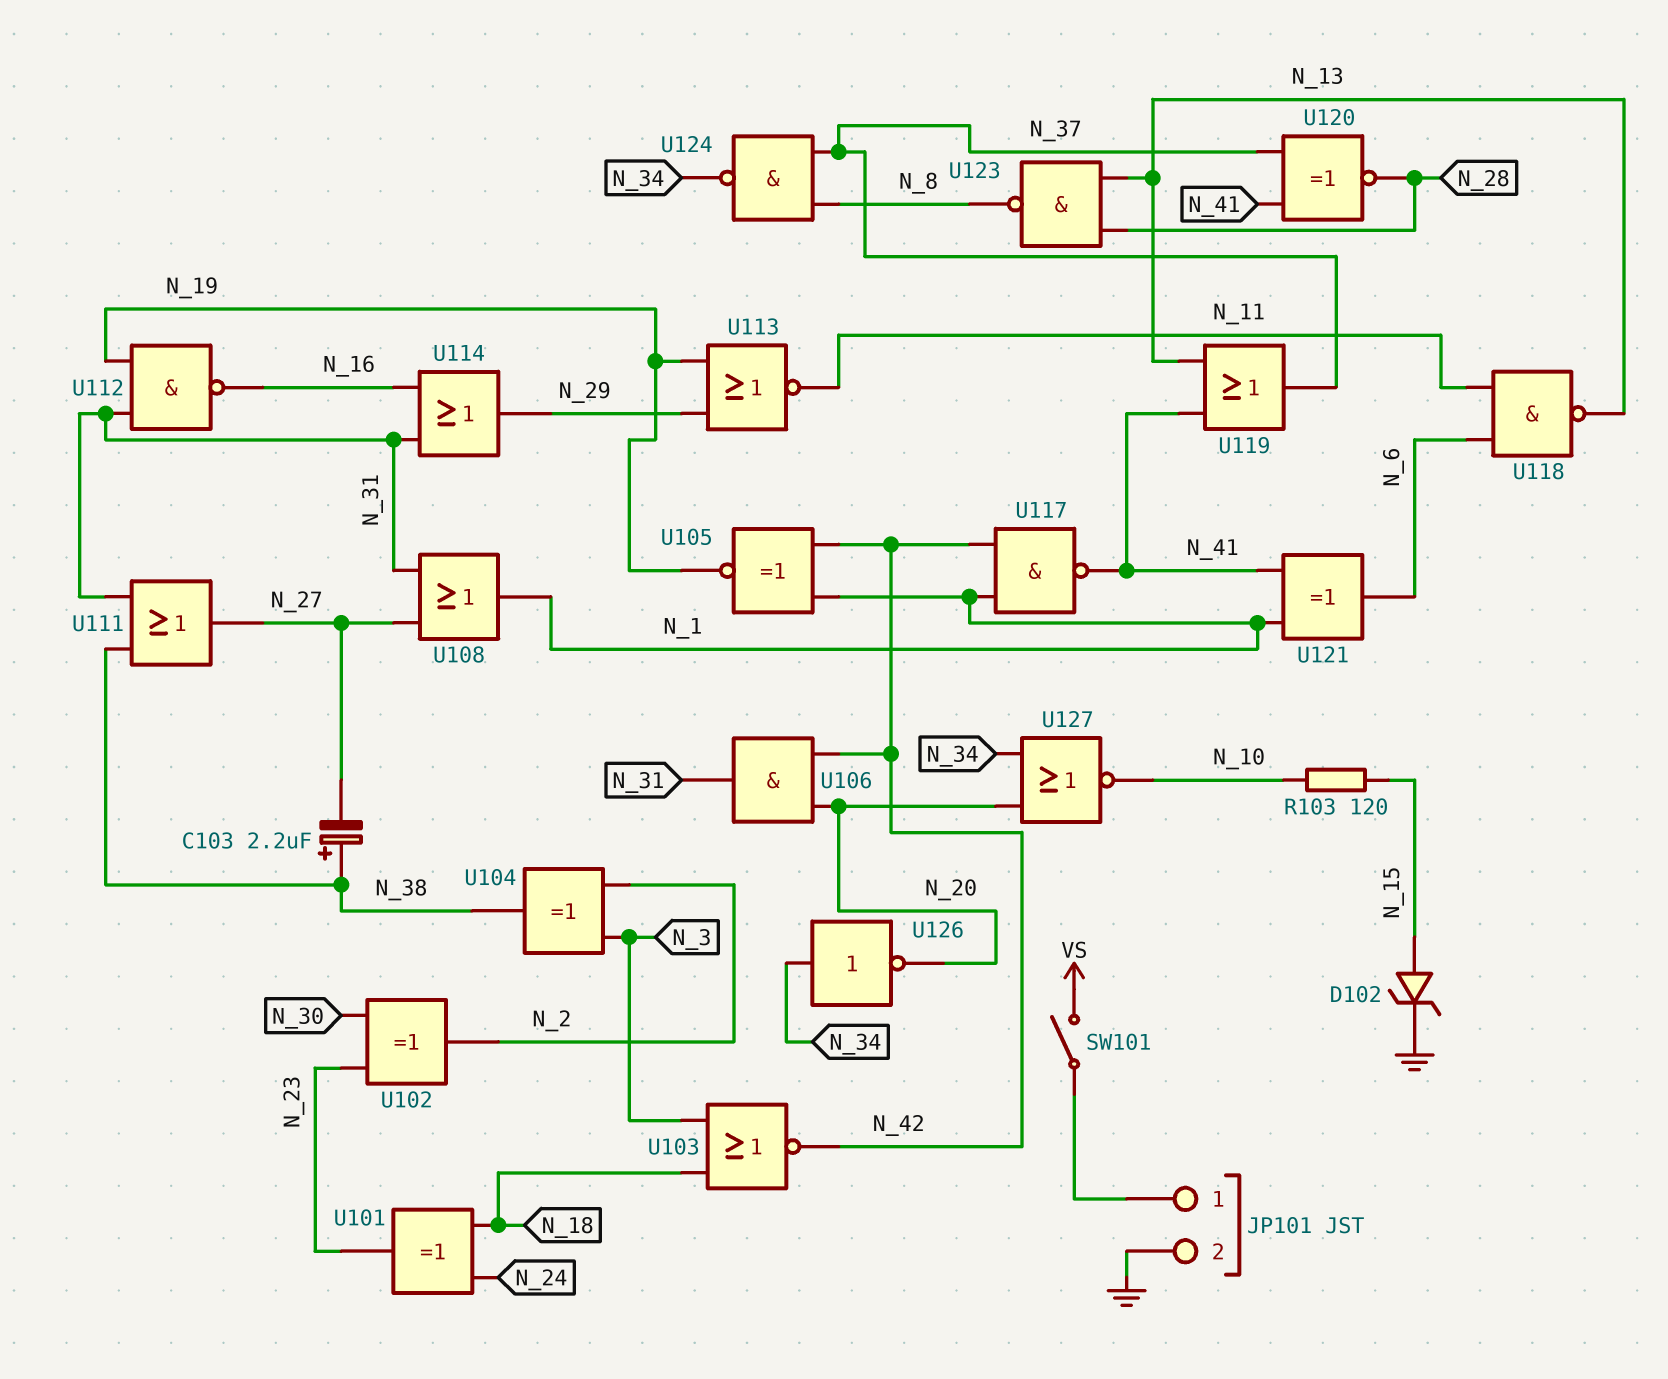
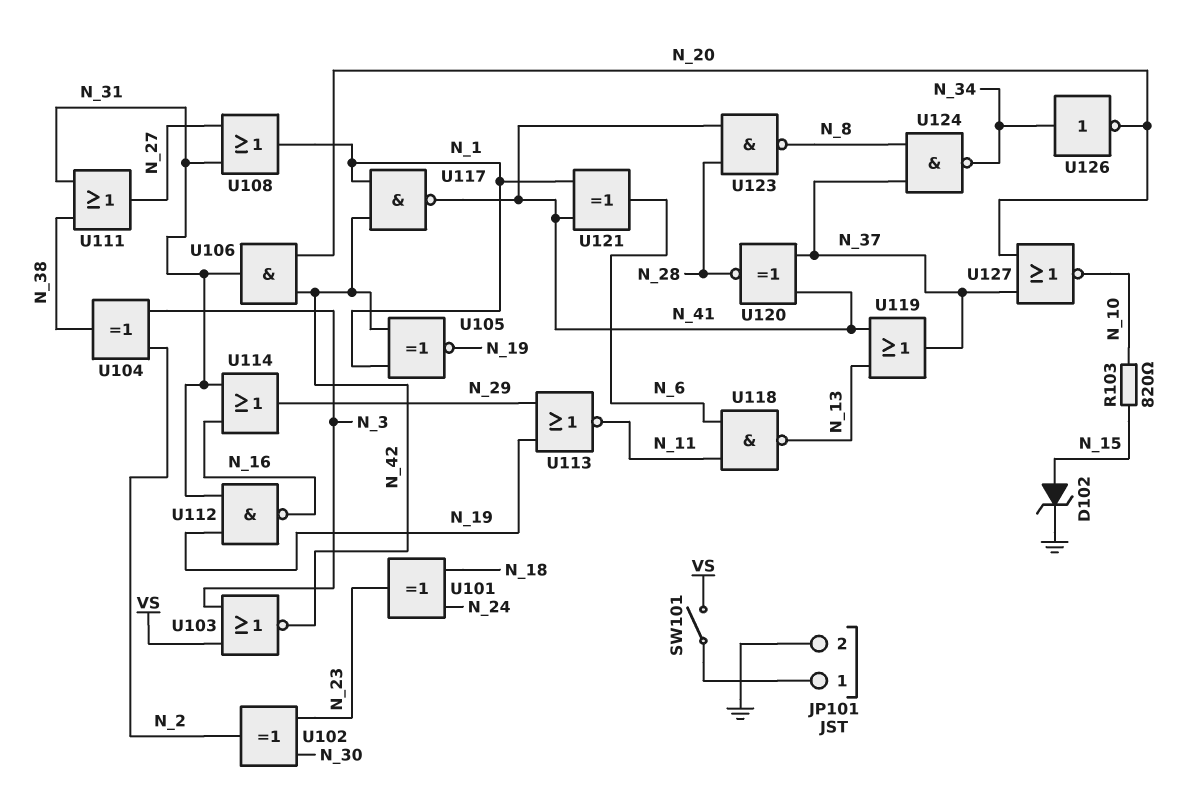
C103: 2.2uF (plus N_38, minus N_27) -> none
R103: 120 (N_10, N_15) -> 820 (N_10, N_15)
U103: NOR (in N_3, in N_18, out N_42) -> NOR (in N_3, in VS, out N_42)
U123: NAND (in N_13, in N_28, out N_8) -> NAND (in N_28, in N_41, out N_8)
U127: NOR (in N_20, in N_34, out N_10) -> NOR (in N_20, in N_37, out N_10)

